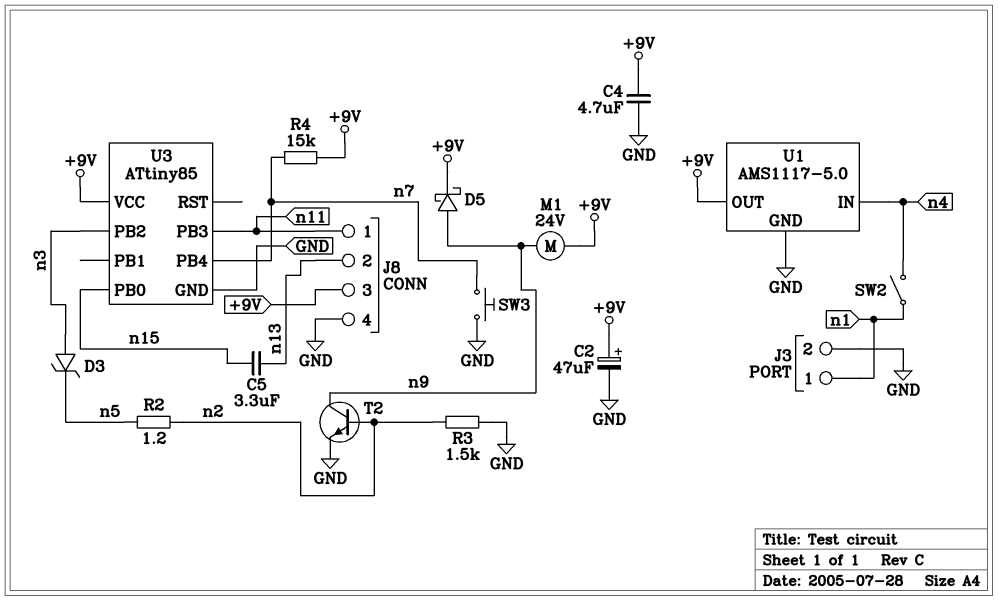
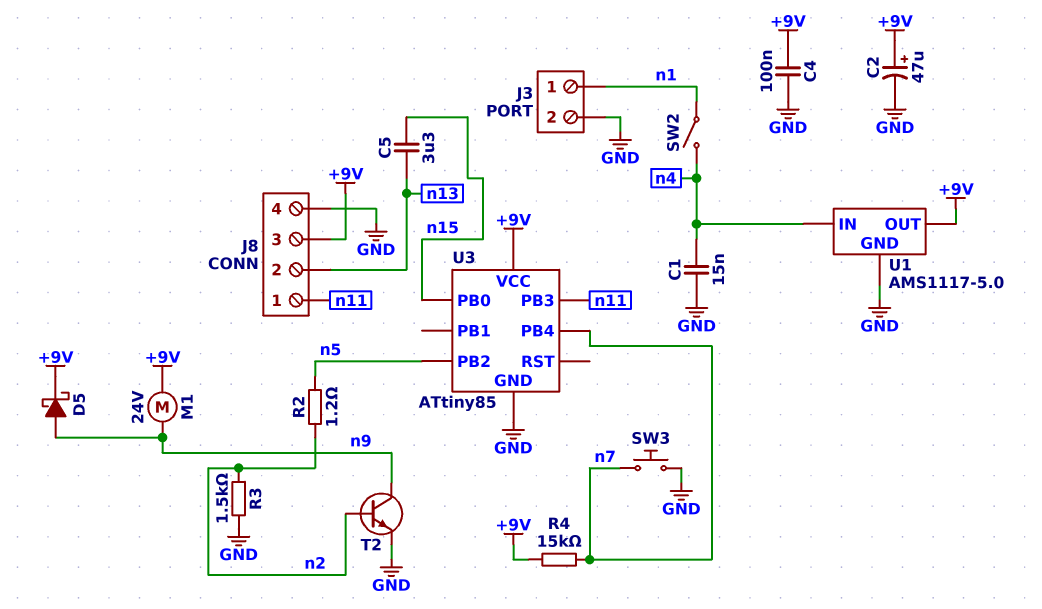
C1: none -> 15nF (GND, n4)
C4: 4.7uF (+9V, GND) -> 100nF (+9V, GND)
D3: zener (A n3, K n5) -> none
U3 pin PB2: n3 -> n5

